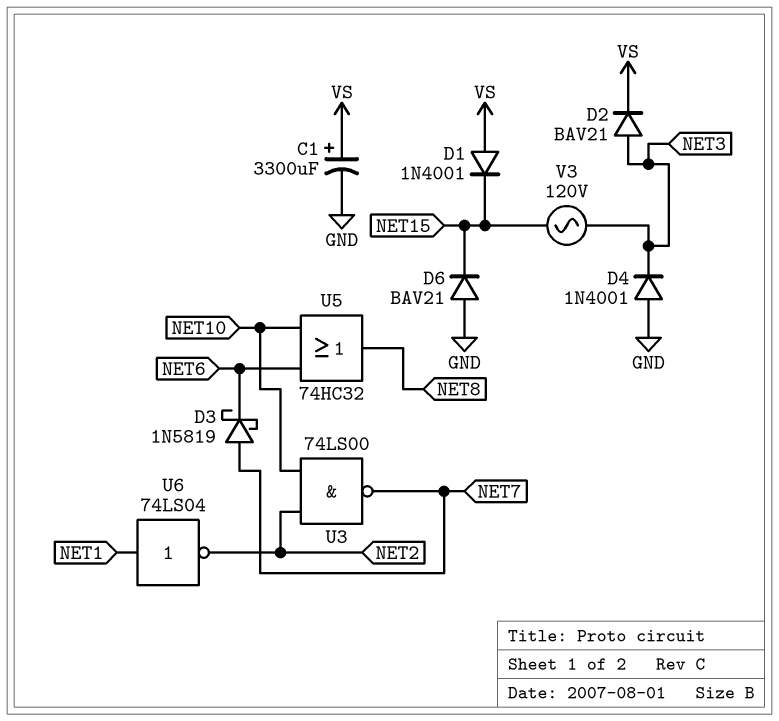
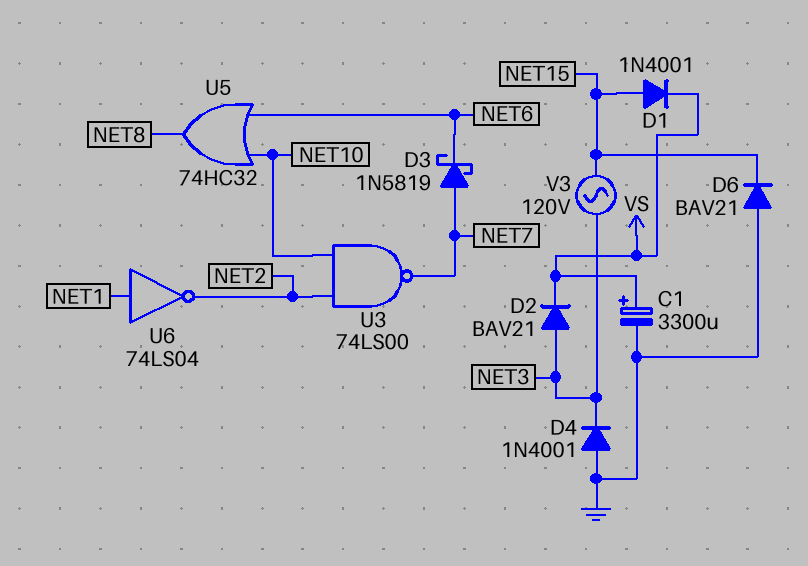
D1: diode 1N4001 (A VS, K NET15) -> diode 1N4001 (A NET15, K VS)

